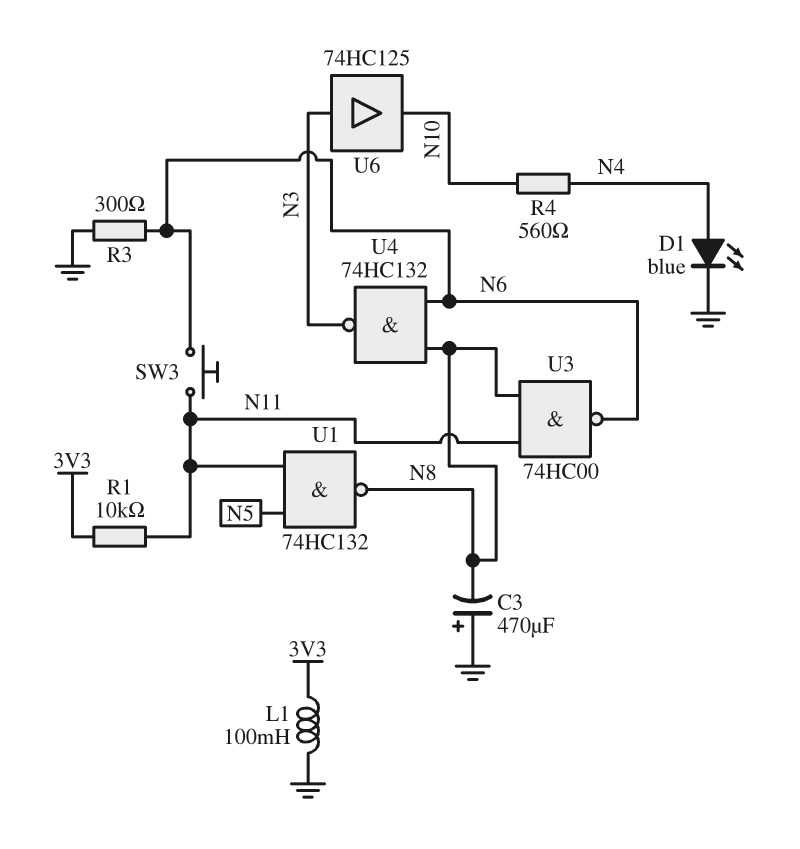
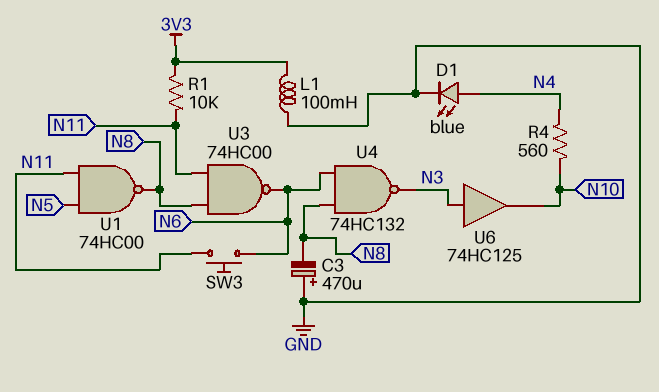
R3: 300 (GND, N6) -> none
U1: NAND 74HC132 (in N5, in N11, out N8) -> NAND 74HC00 (in N5, in N11, out N8)

